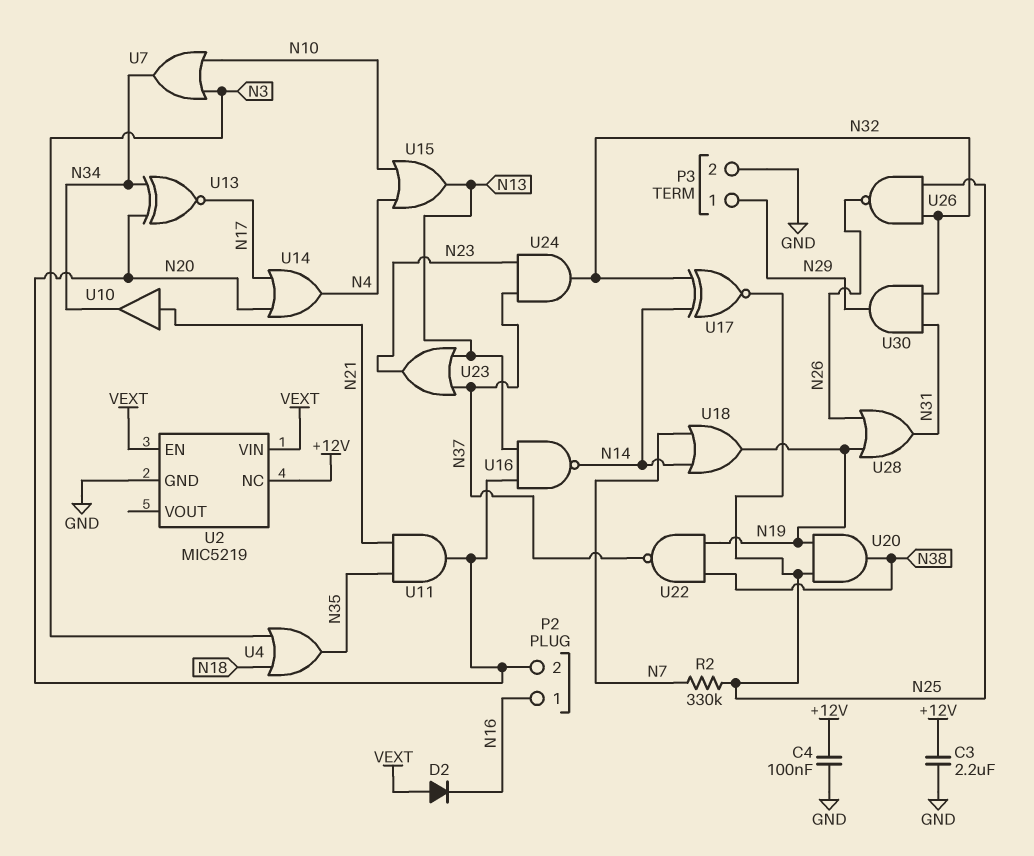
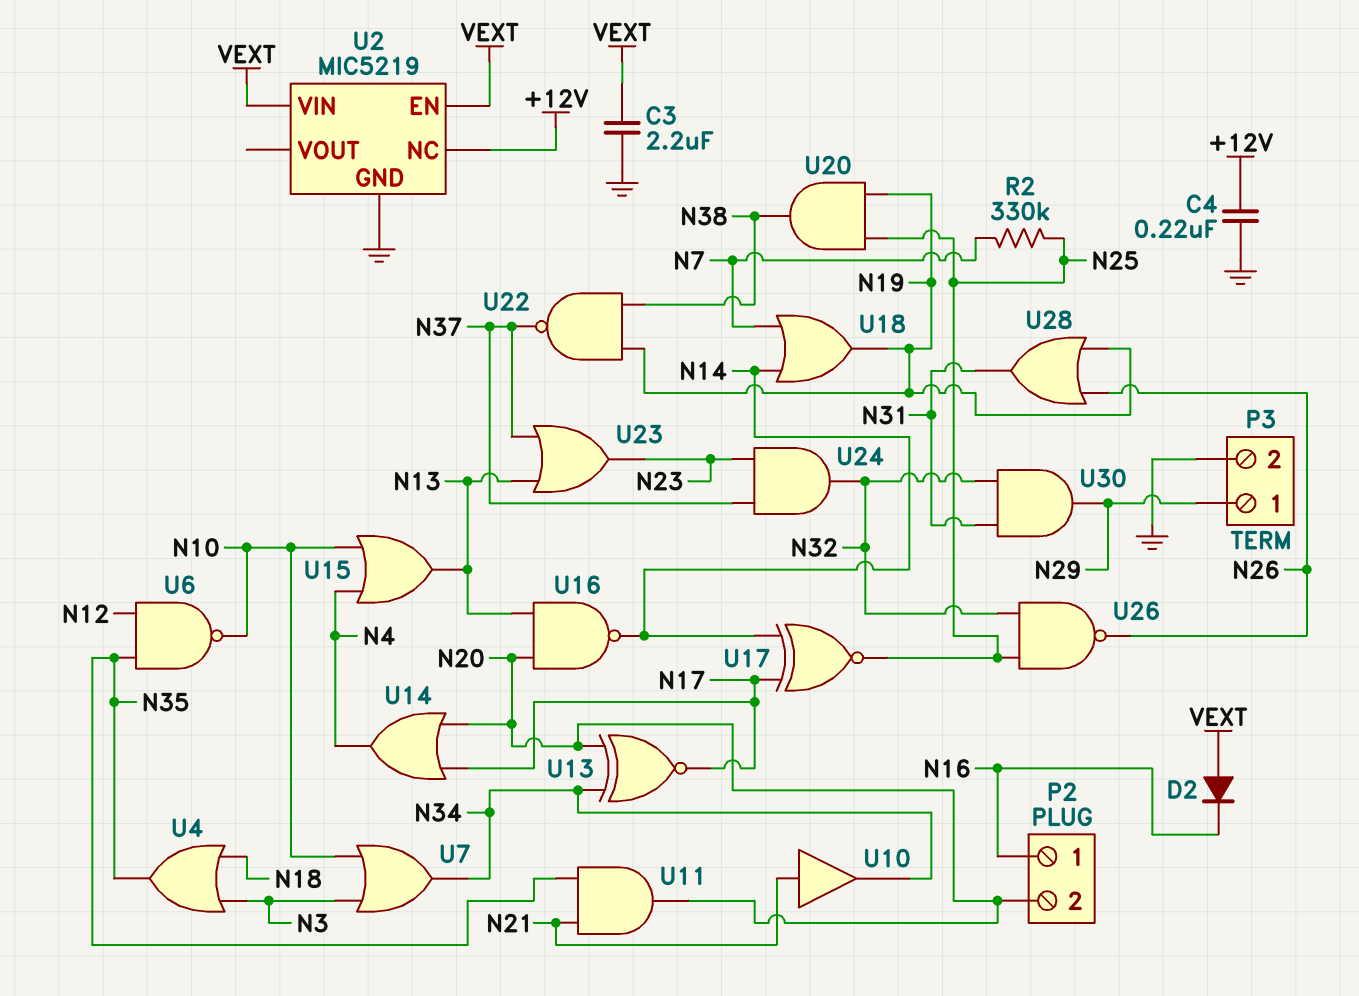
C3: 2.2uF (+12V, GND) -> 2.2uF (GND, VEXT)
C4: 100nF (+12V, GND) -> 220nF (+12V, GND)
U6: none -> NAND (in N12, in N35, out N10)
U17: XNOR (in N14, in N32, out N25) -> XNOR (in N14, in N17, out N25)

